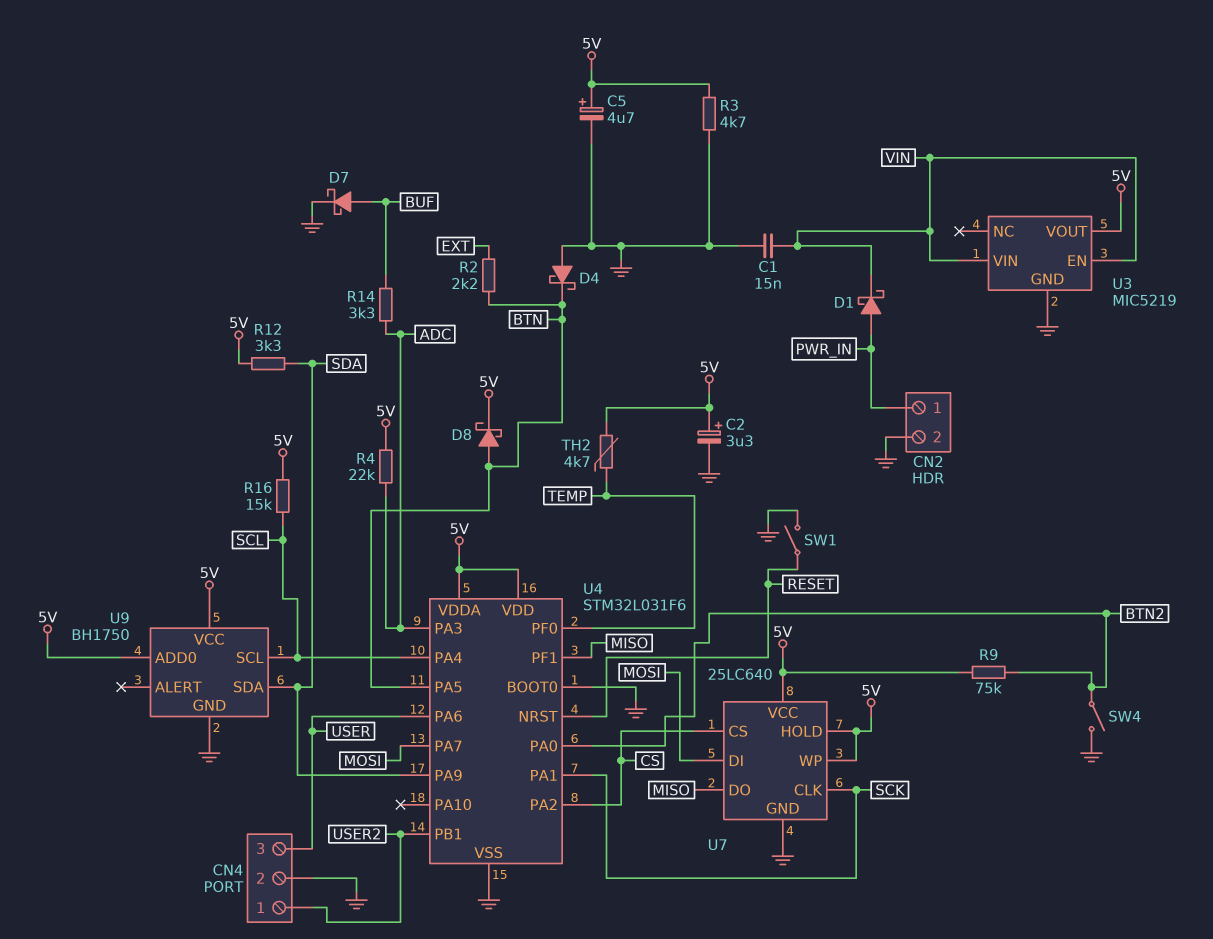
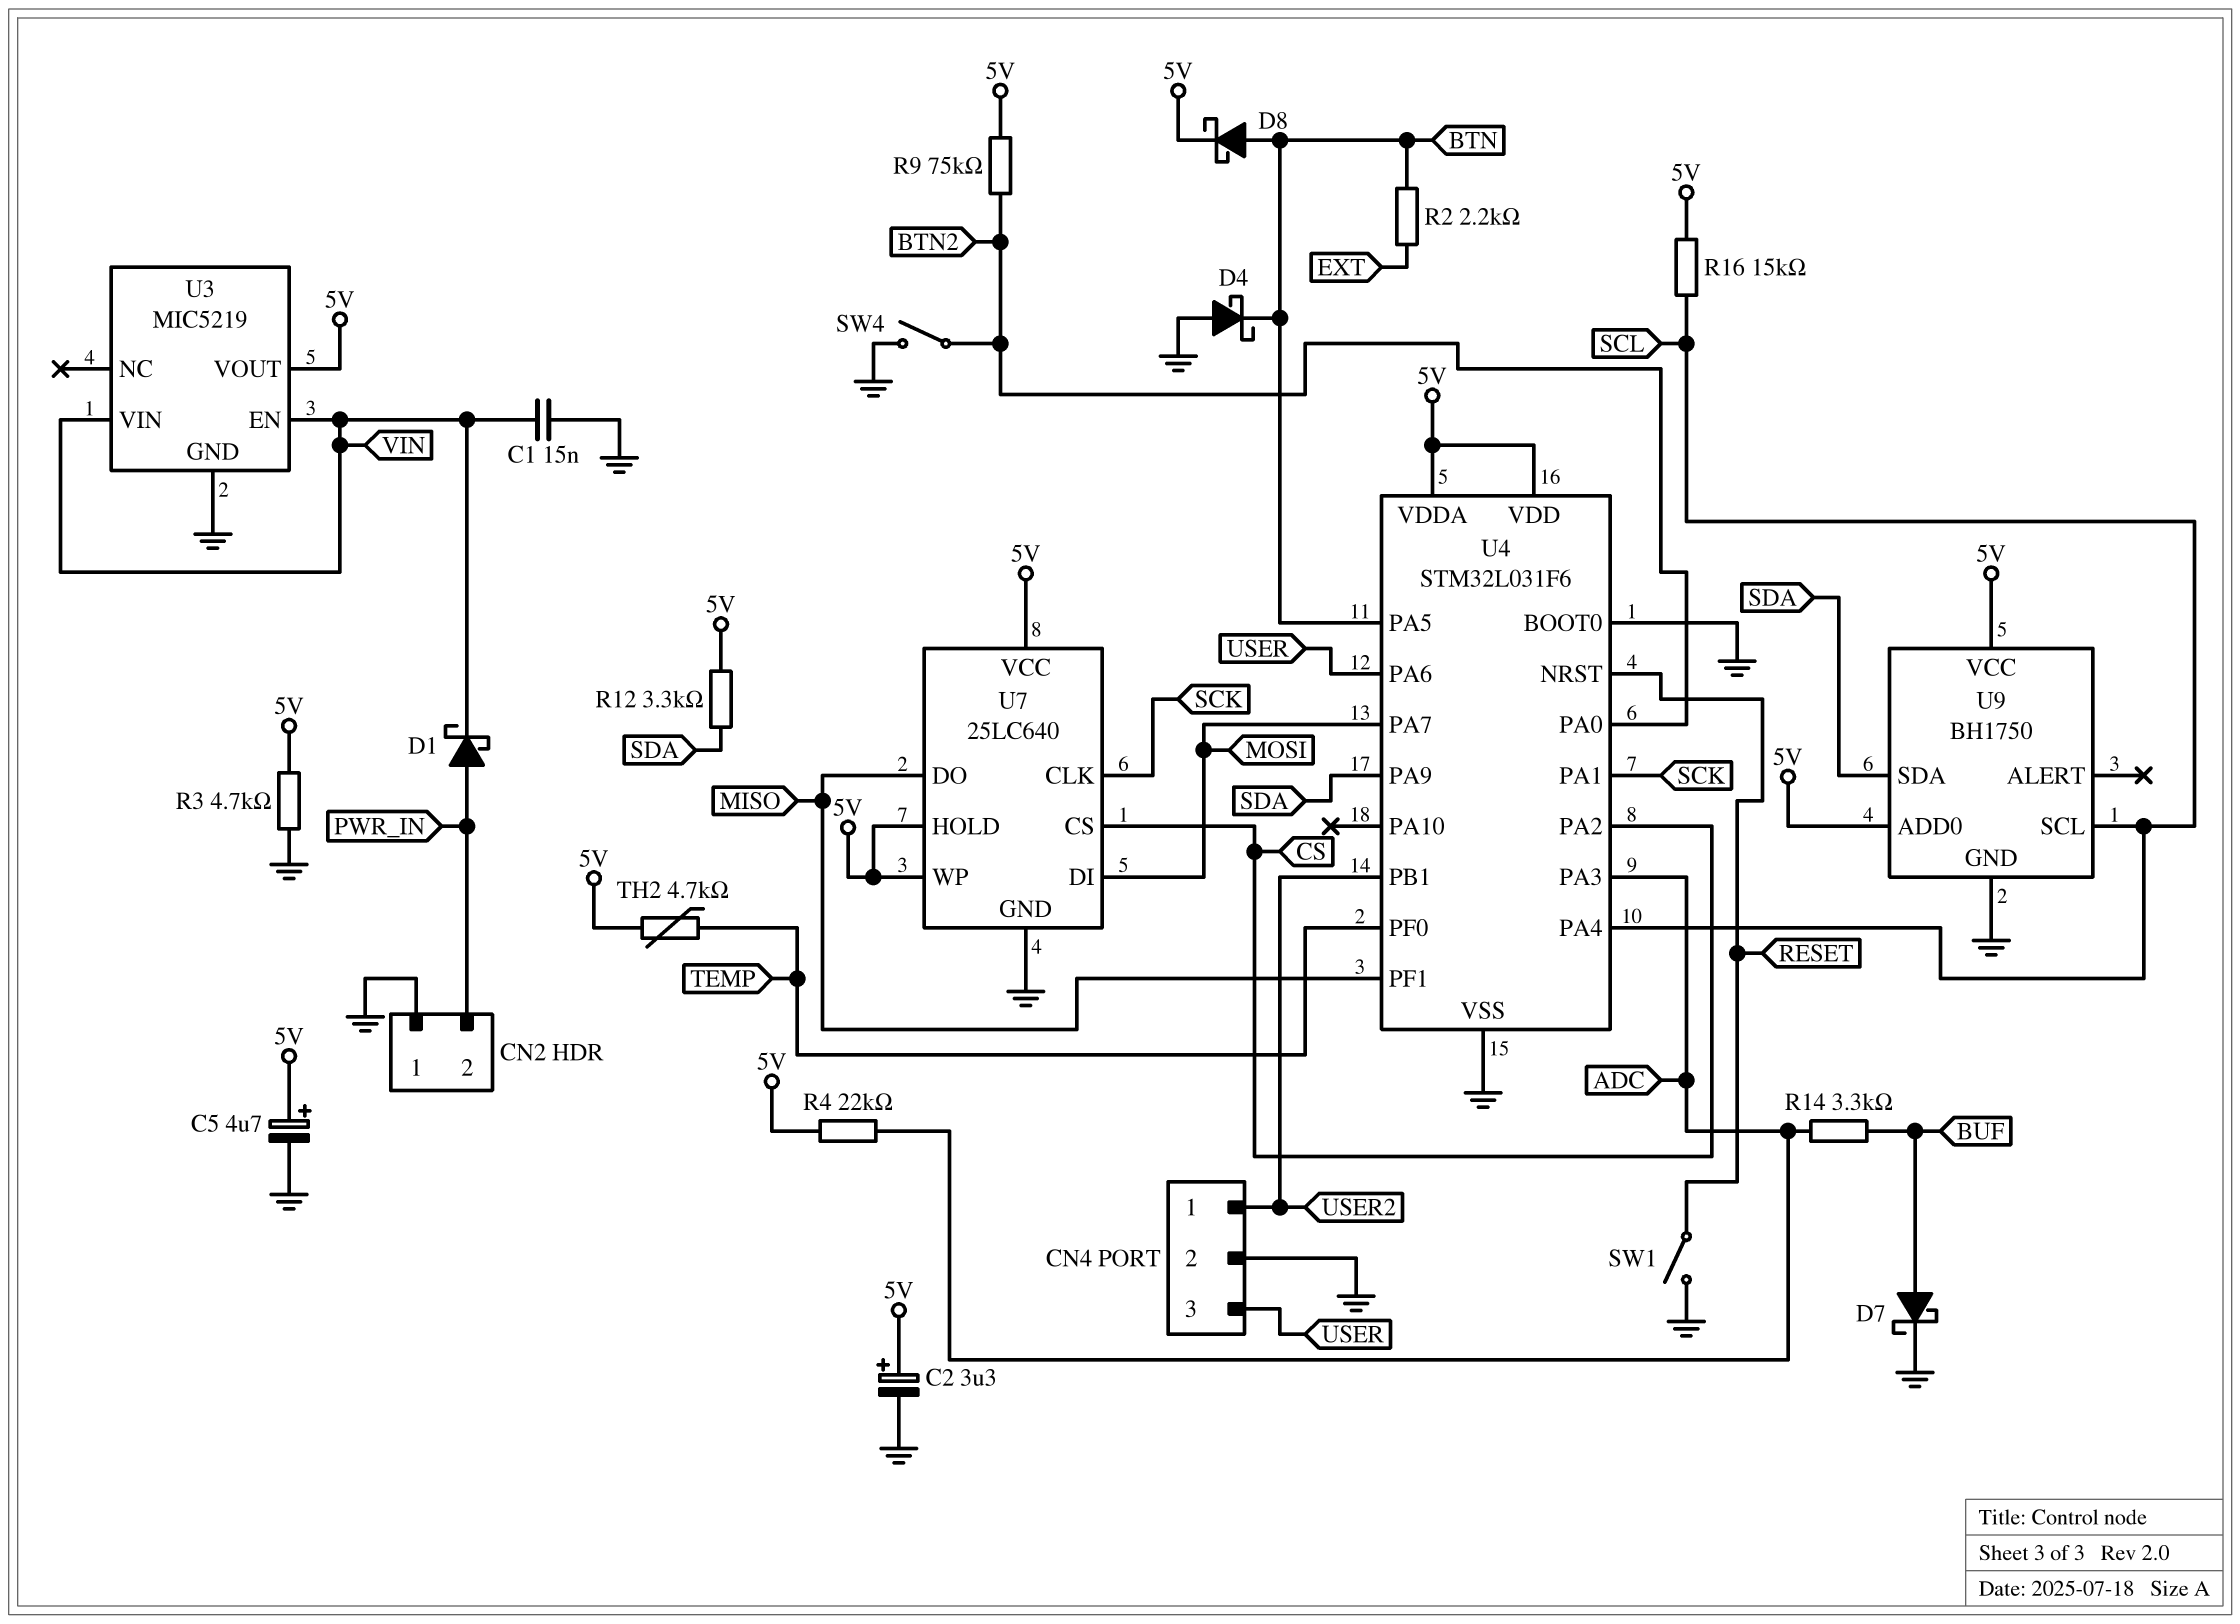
CN2 pin 1: PWR_IN -> GND
CN2 pin 2: GND -> PWR_IN

